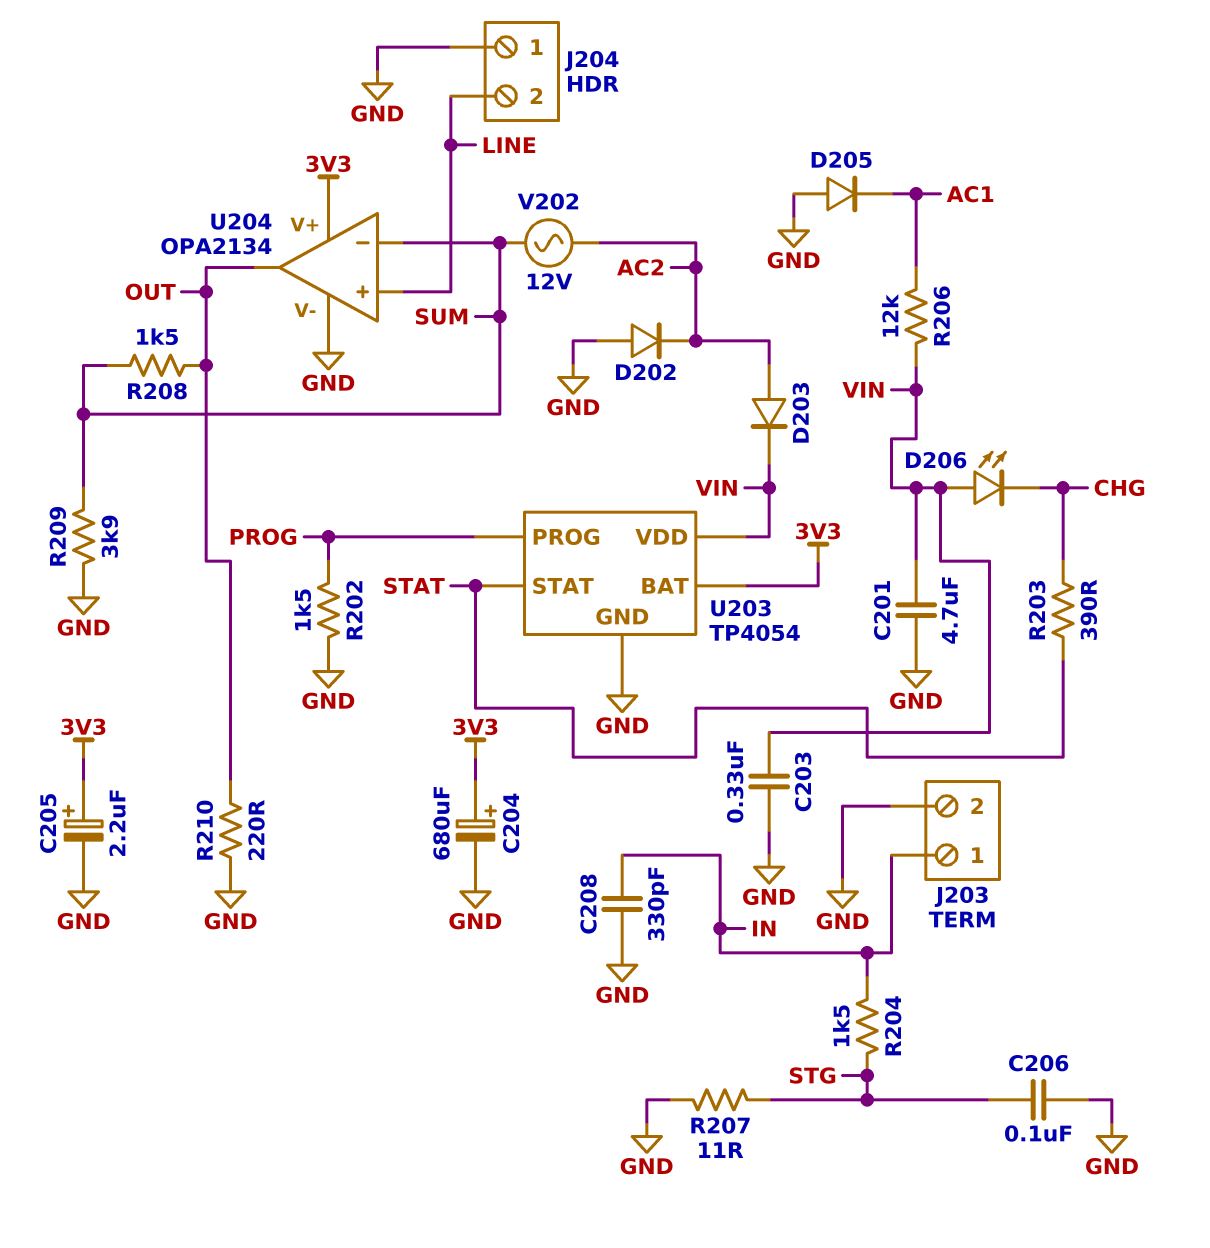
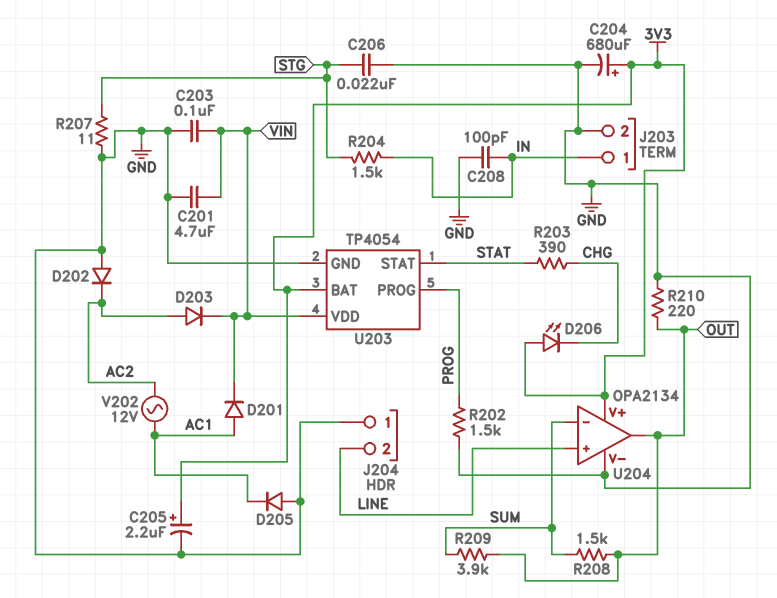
C203: 330nF (GND, VIN) -> 100nF (GND, VIN)
C206: 100nF (GND, STG) -> 22nF (GND, STG)
C208: 330pF (GND, IN) -> 100pF (GND, IN)
D201: none -> diode (A AC1, K VIN)
D206: LED (A VIN, K CHG) -> LED (A 3V3, K CHG)
R206: 12k (AC1, VIN) -> none
R209: 3.9k (GND, SUM) -> 3.9k (OUT, SUM)
V202: AC 12V (AC2, SUM) -> AC 12V (AC1, AC2)

